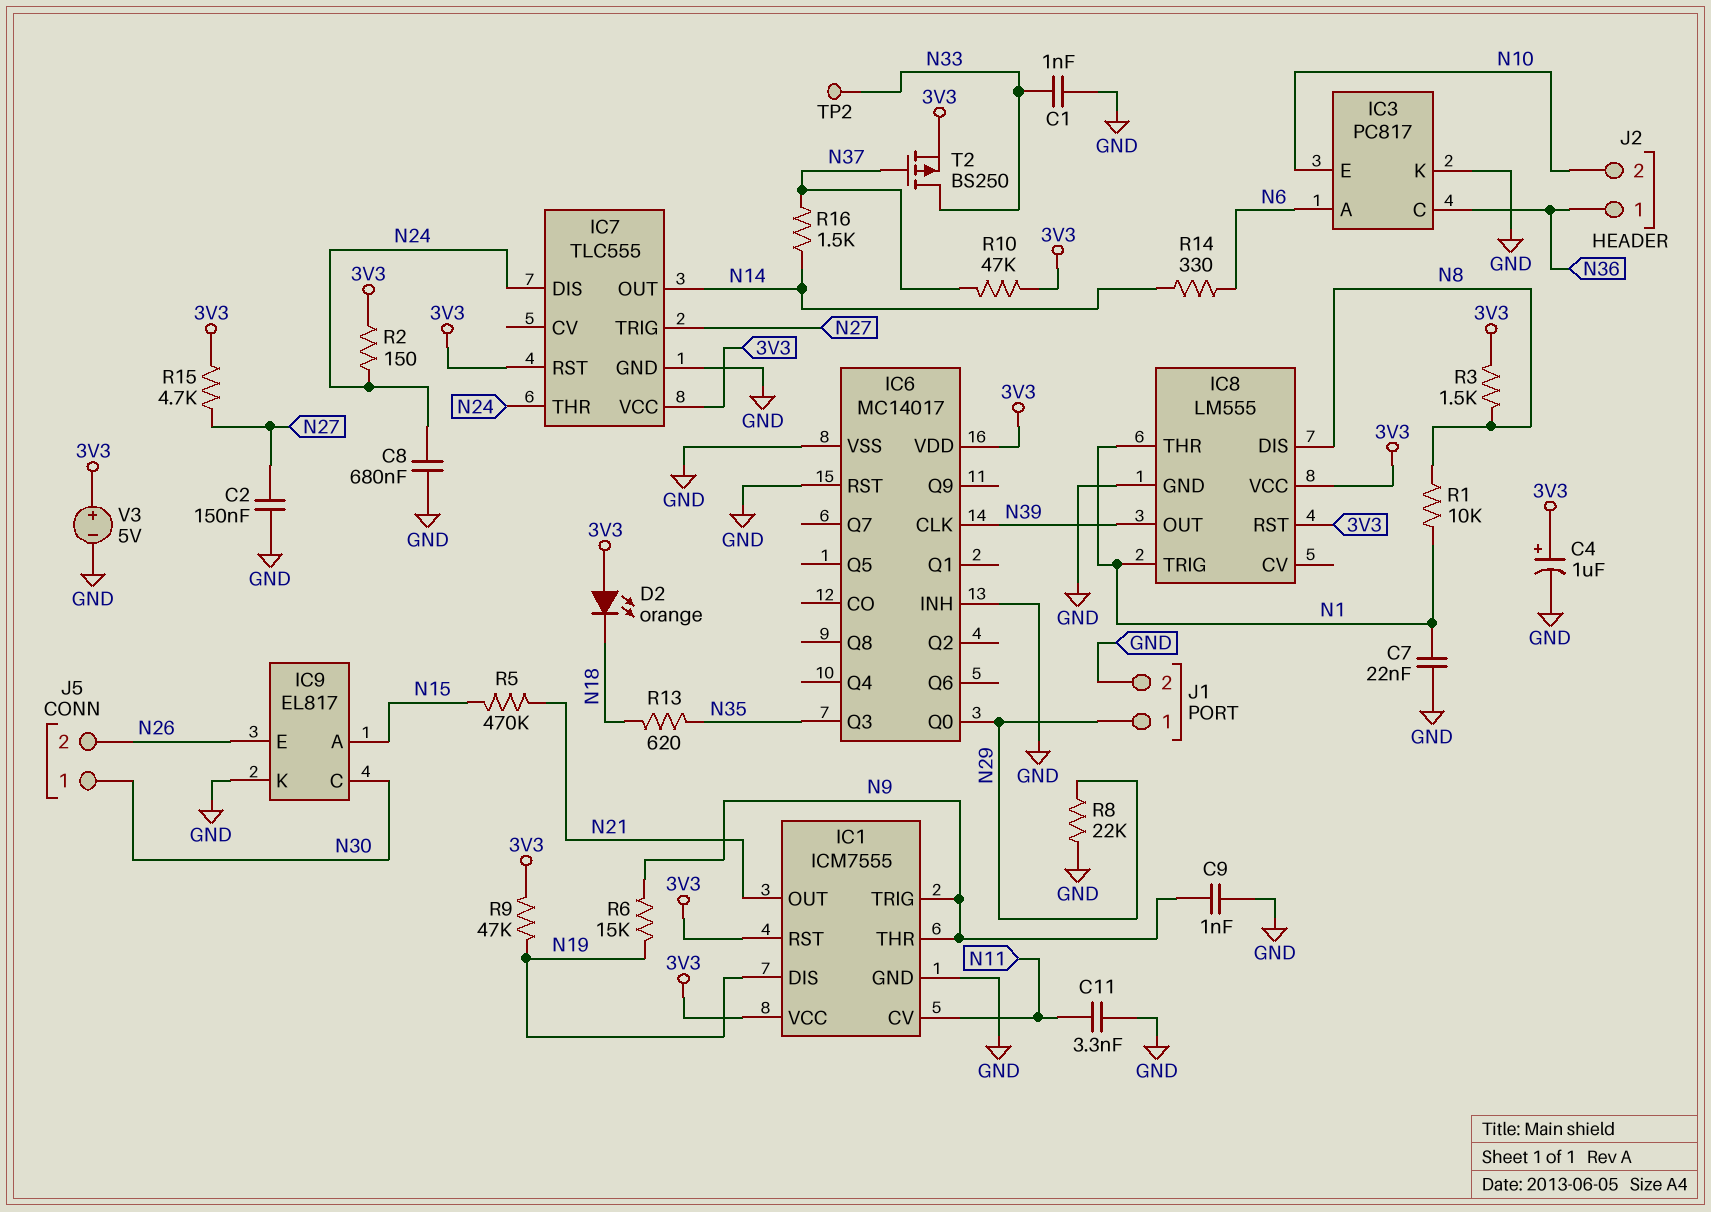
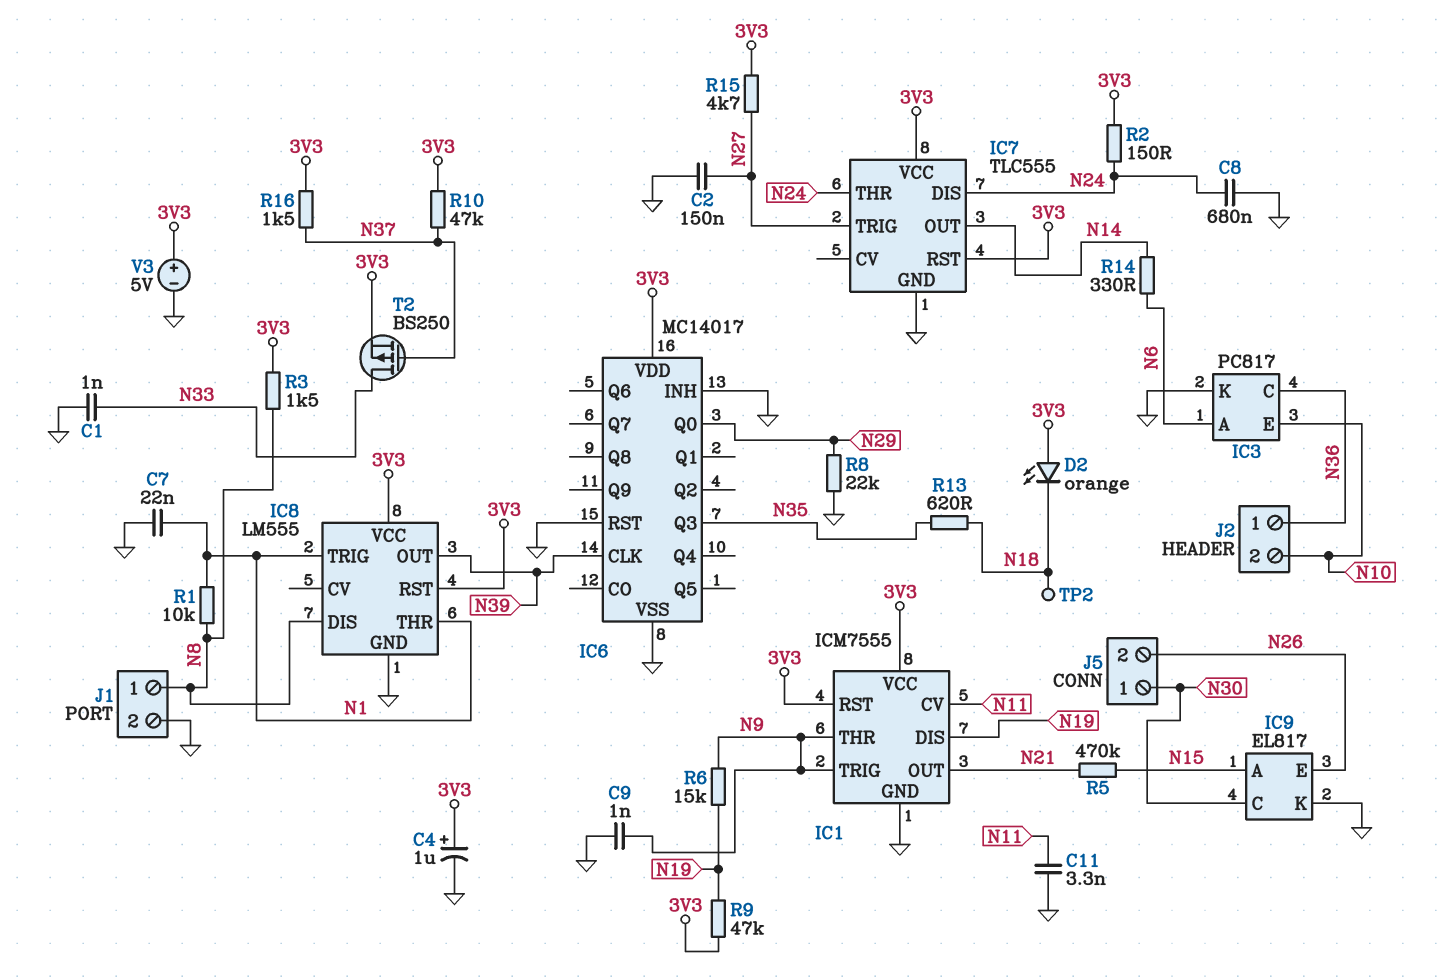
J1 pin 1: N29 -> N8
R16: 1.5k (N14, N37) -> 1.5k (3V3, N37)
TP2: test point (N33) -> test point (N18)

